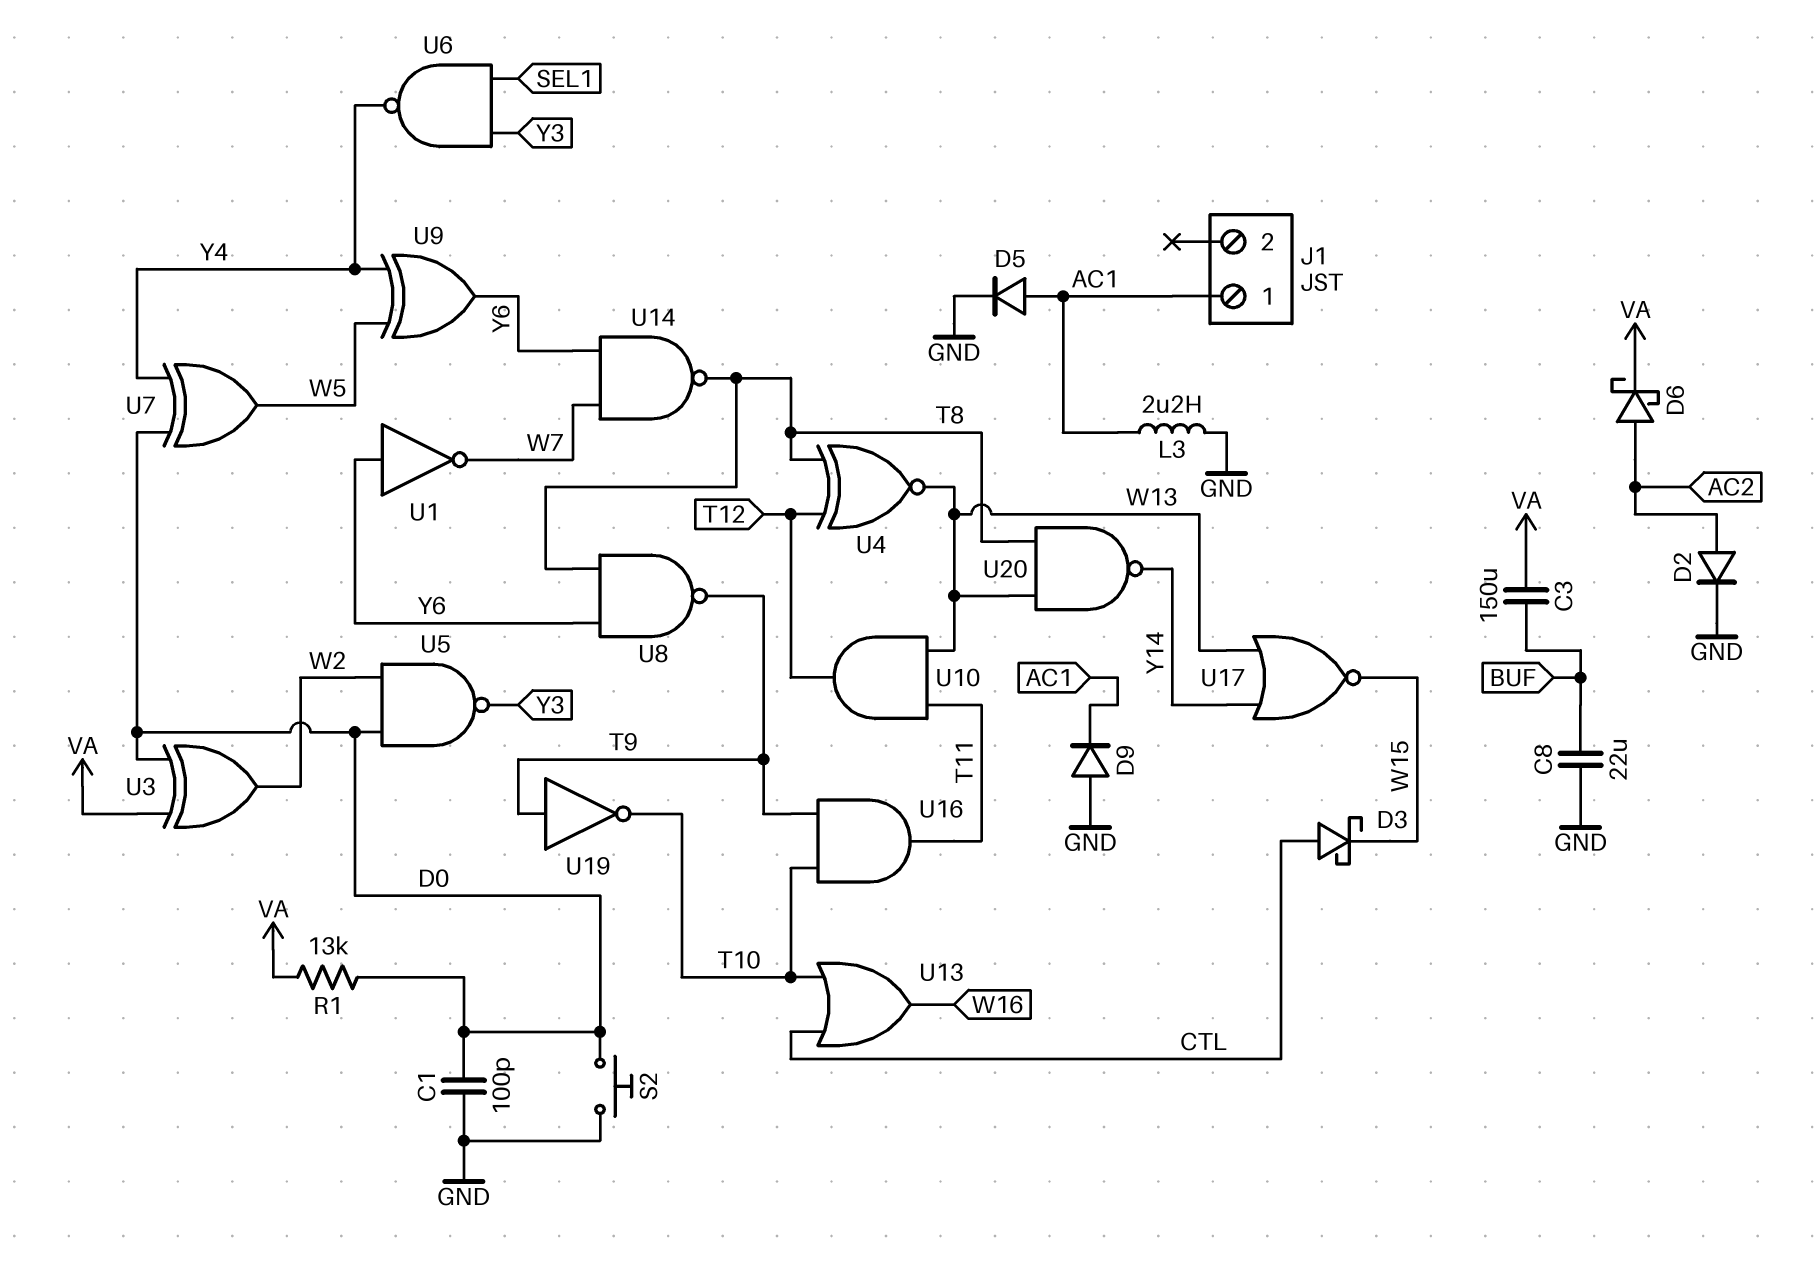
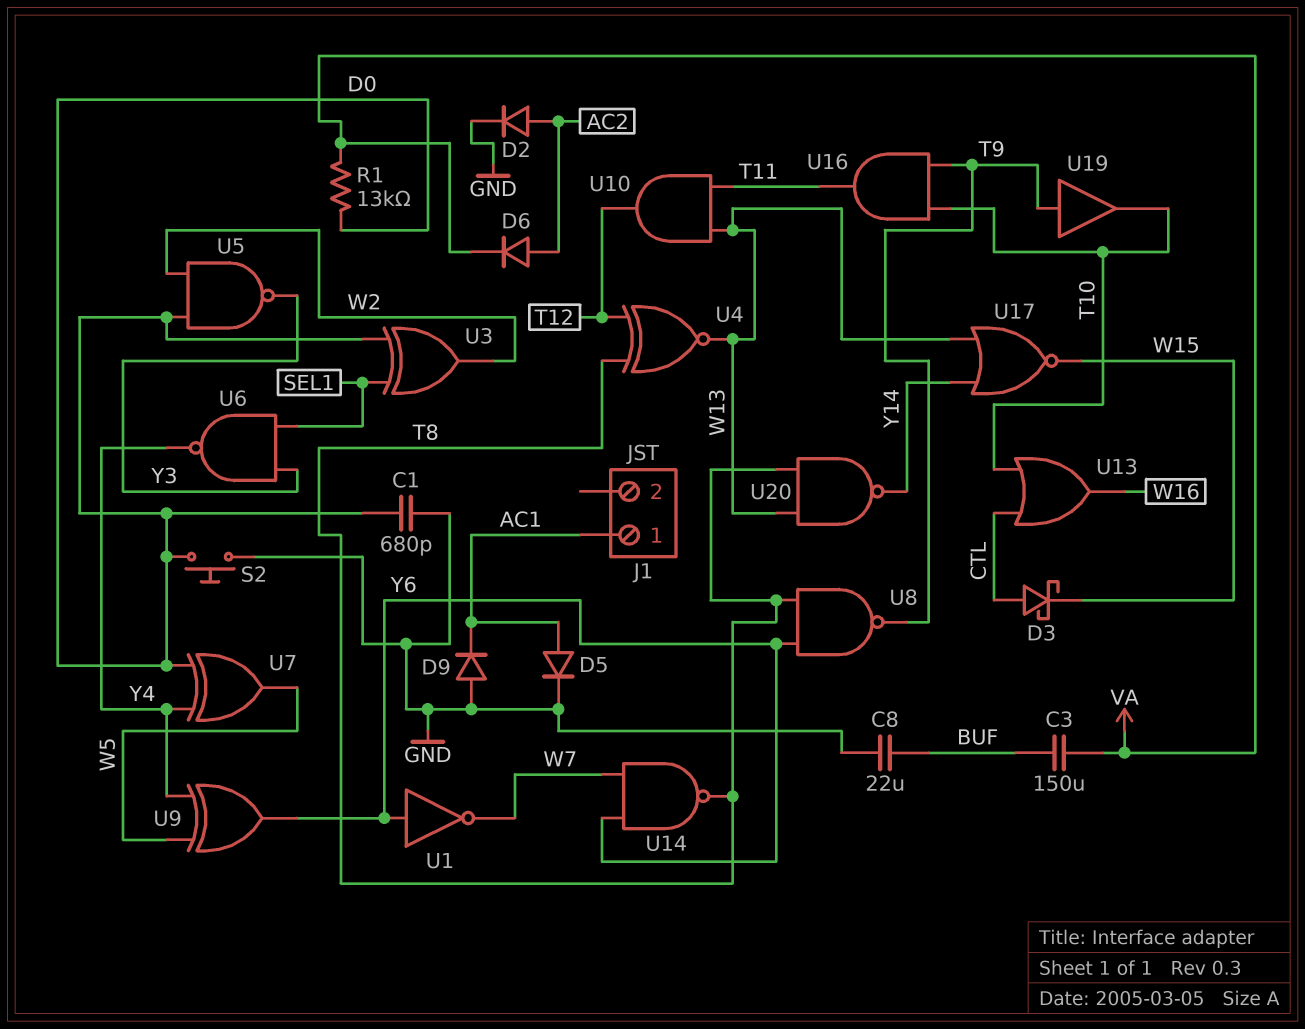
C1: 100pF (D0, GND) -> 680pF (D0, GND)
D6: schottky (A AC2, K VA) -> diode (A AC2, K VA)
L3: 2.2uH (AC1, GND) -> none
U3: XOR (in D0, in VA, out W2) -> XOR (in D0, in SEL1, out W2)
U19: NOT (in T9, out T10) -> buffer (in T9, out T10)

